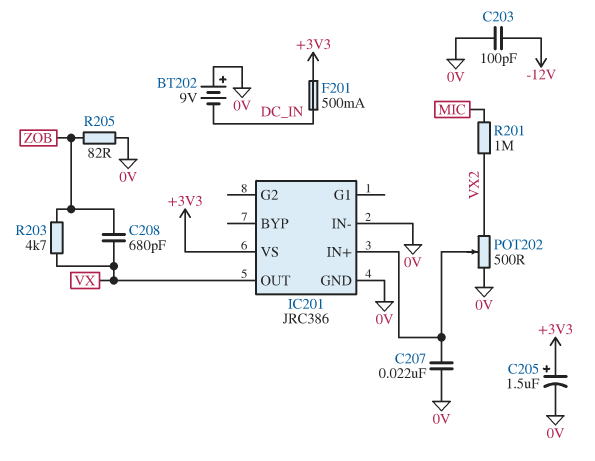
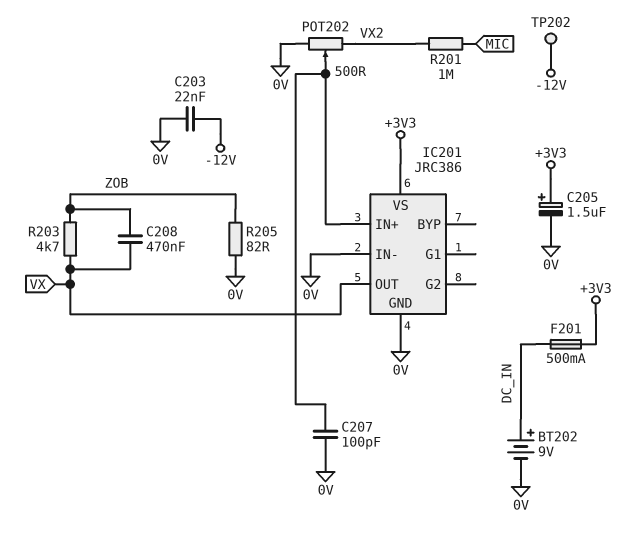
BT202: 9V (plus 0V, minus DC_IN) -> 9V (plus DC_IN, minus 0V)
C203: 100pF (-12V, 0V) -> 22nF (-12V, 0V)
C207: 22nF (0V, IC201/IN+) -> 100pF (0V, IC201/IN+)
C208: 680pF (VX, ZOB) -> 470nF (VX, ZOB)
TP202: none -> test point (-12V)

